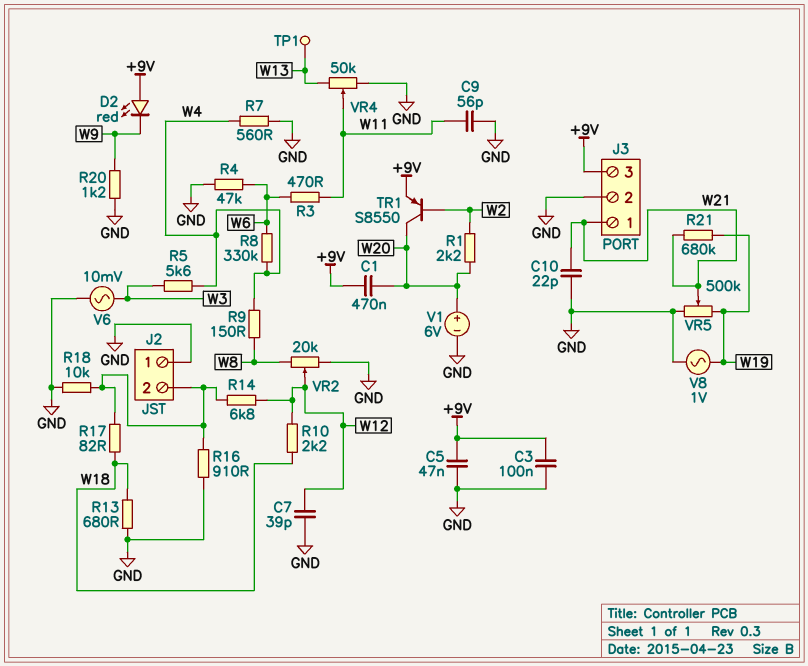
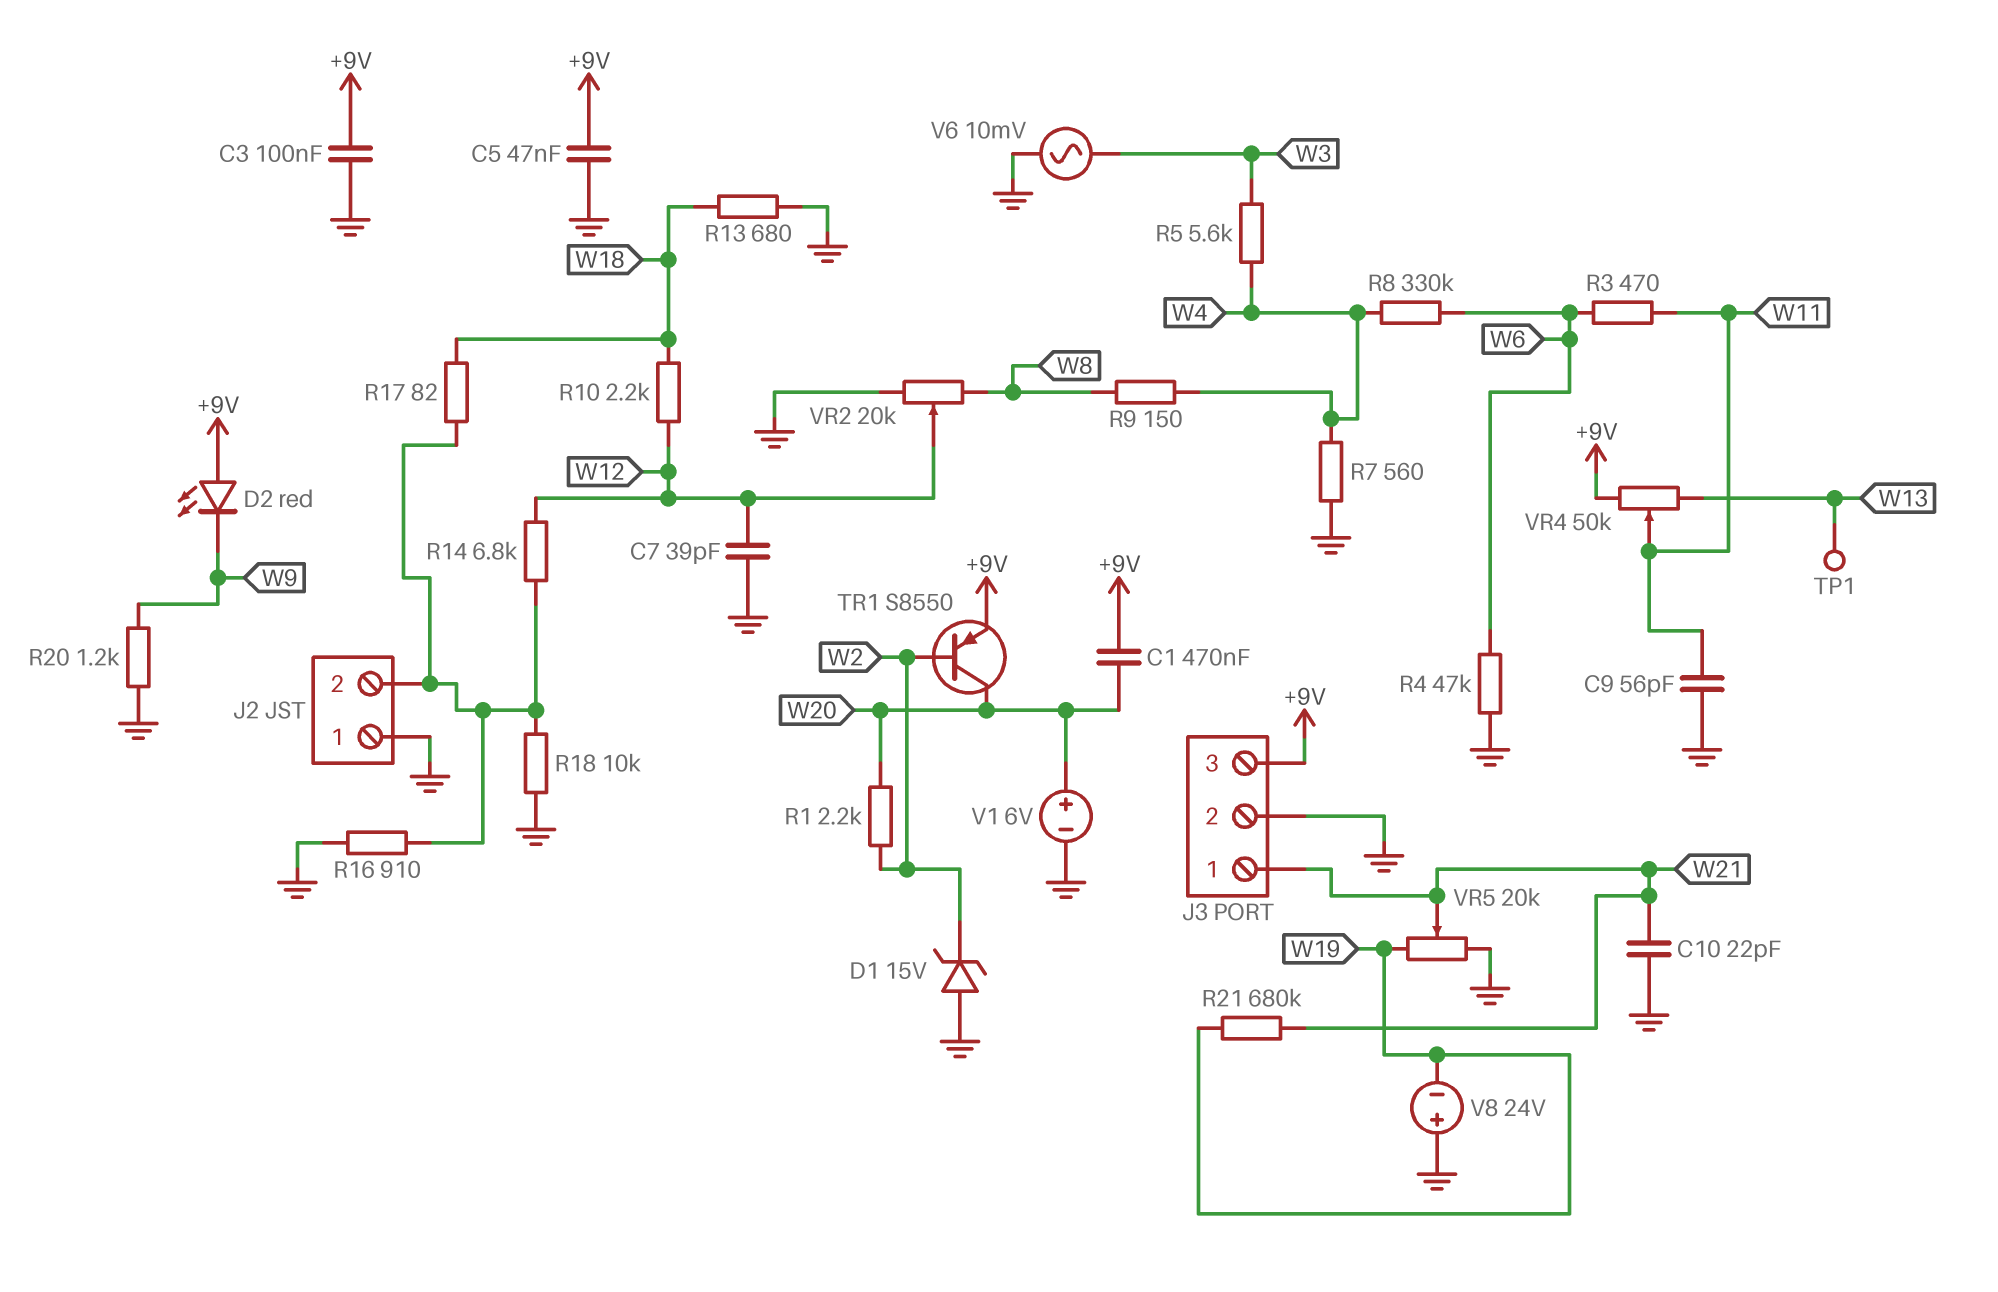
D1: none -> zener 15V (A GND, K W2)
V8: AC 1V (GND, W19) -> 24V (plus GND, minus W19)
VR4: 50k (GND, W13, wiper W11) -> 50k (+9V, W13, wiper W11)
VR5: 500k (GND, W19, wiper W21) -> 20k (GND, W19, wiper W21)

